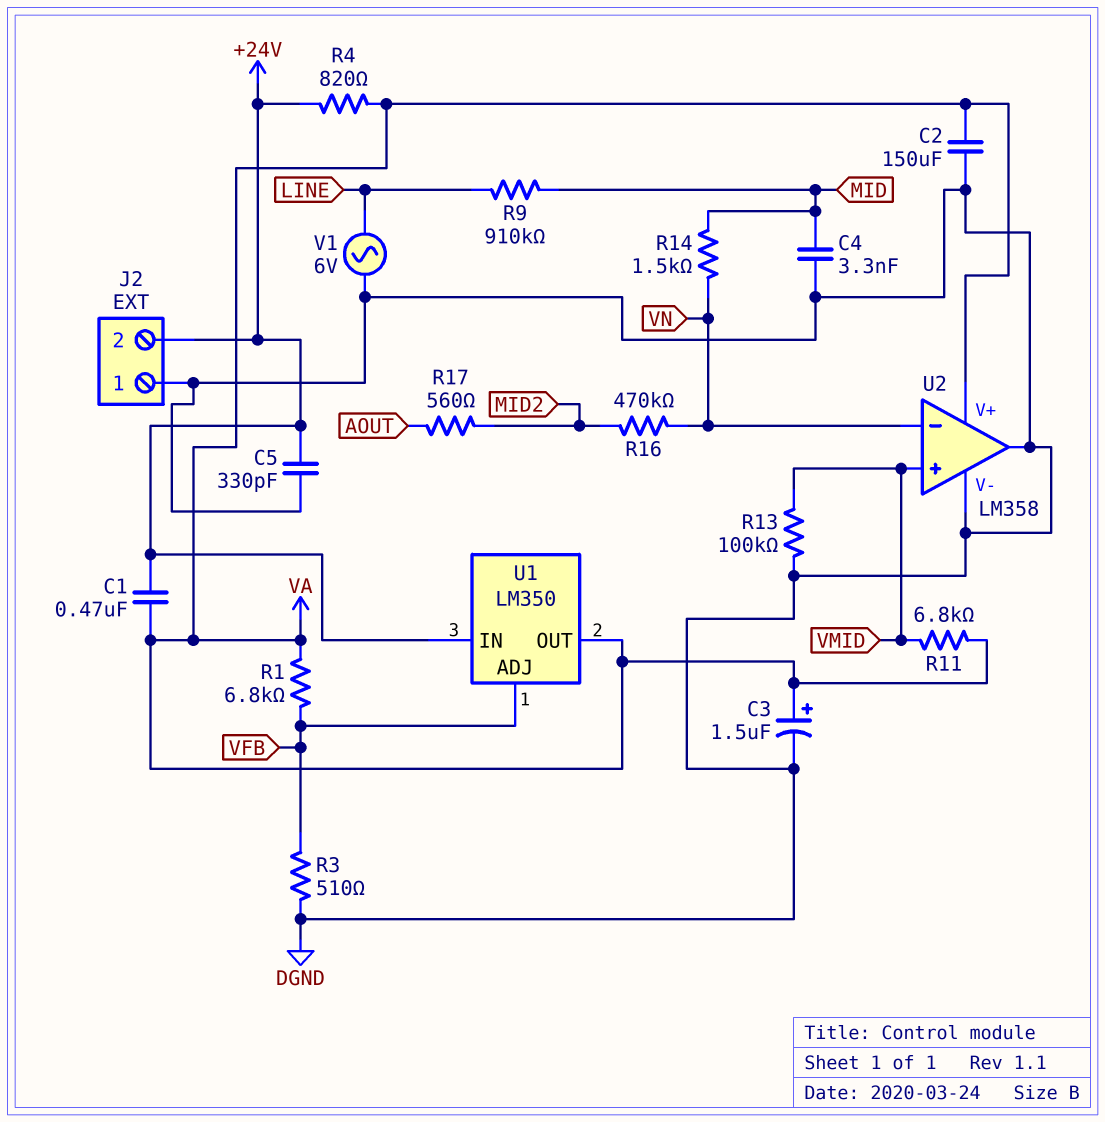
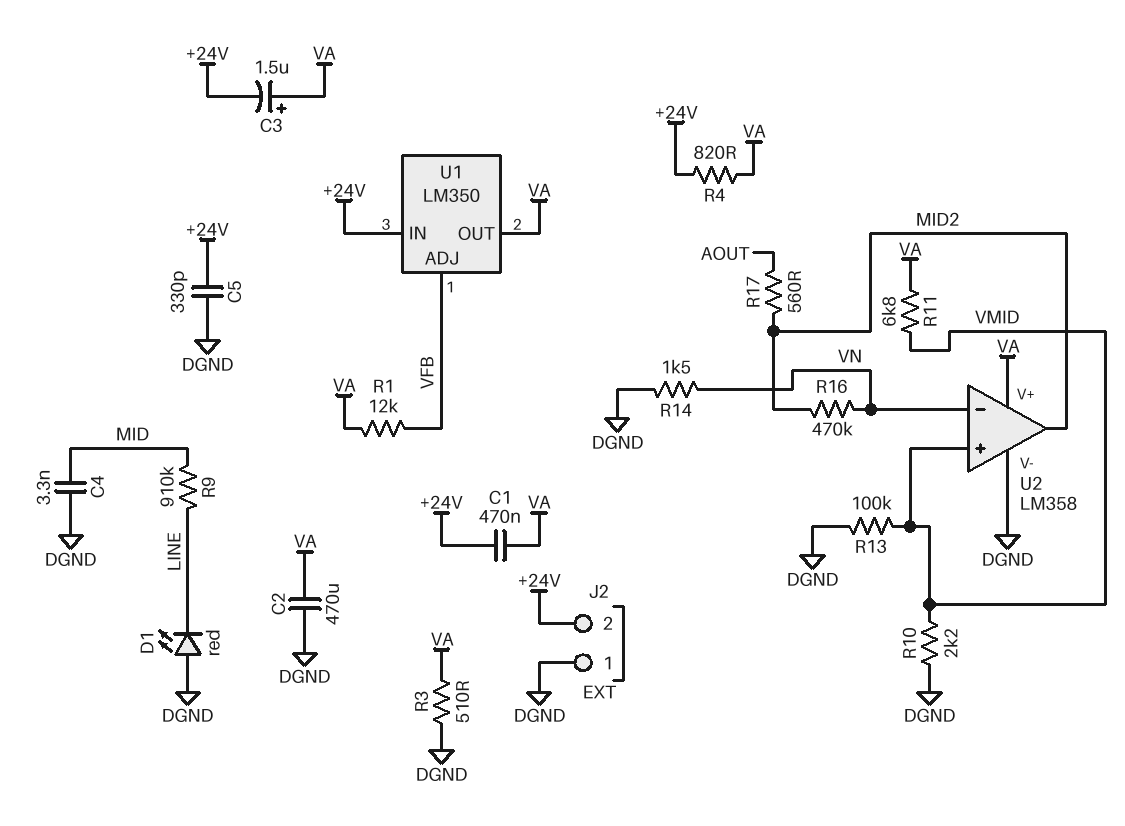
C2: 150uF (DGND, VA) -> 470uF (DGND, VA)
C3: 1.5uF (plus VA, minus DGND) -> 1.5uF (plus VA, minus +24V)
D1: none -> LED red (A DGND, K LINE)
R1: 6.8k (VA, VFB) -> 12k (VA, VFB)
R3: 510 (DGND, VFB) -> 510 (DGND, VA)
R10: none -> 2.2k (DGND, VMID)
R14: 1.5k (MID, VN) -> 1.5k (DGND, VN)
U2 pin out: DGND -> MID2
V1: AC 6V (DGND, LINE) -> none

